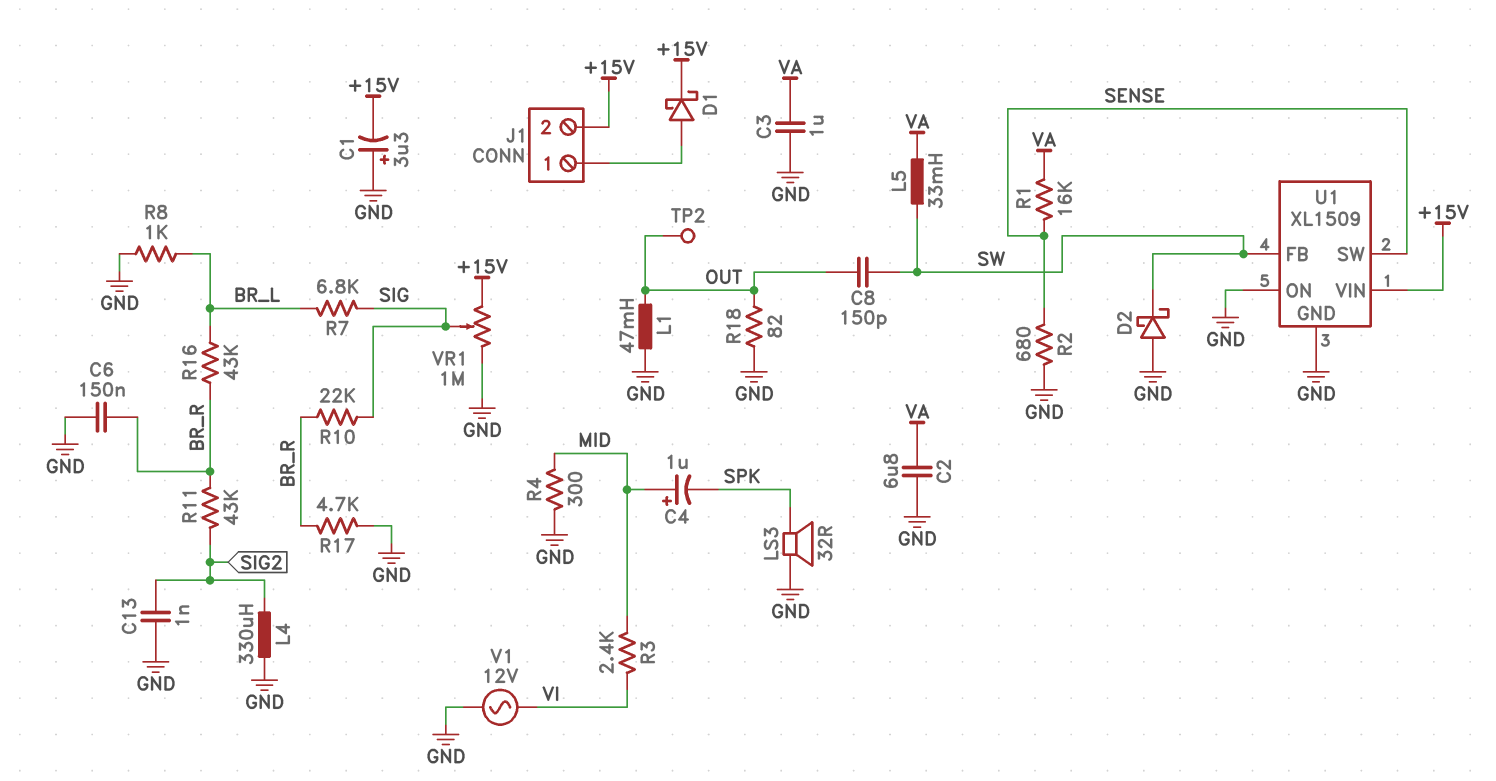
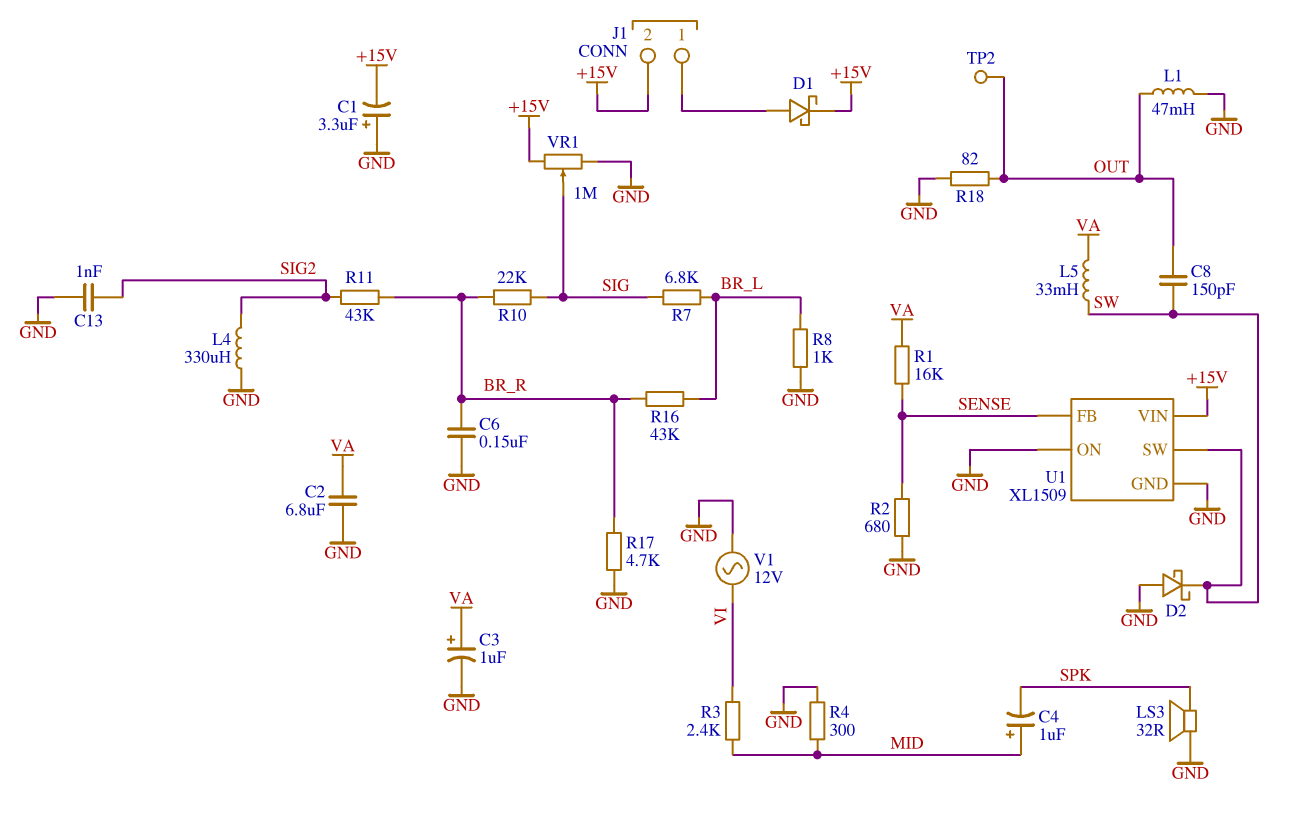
C3: 1uF (GND, VA) -> 1uF (plus VA, minus GND)
U1 pin FB: SW -> SENSE
U1 pin SW: SENSE -> SW

